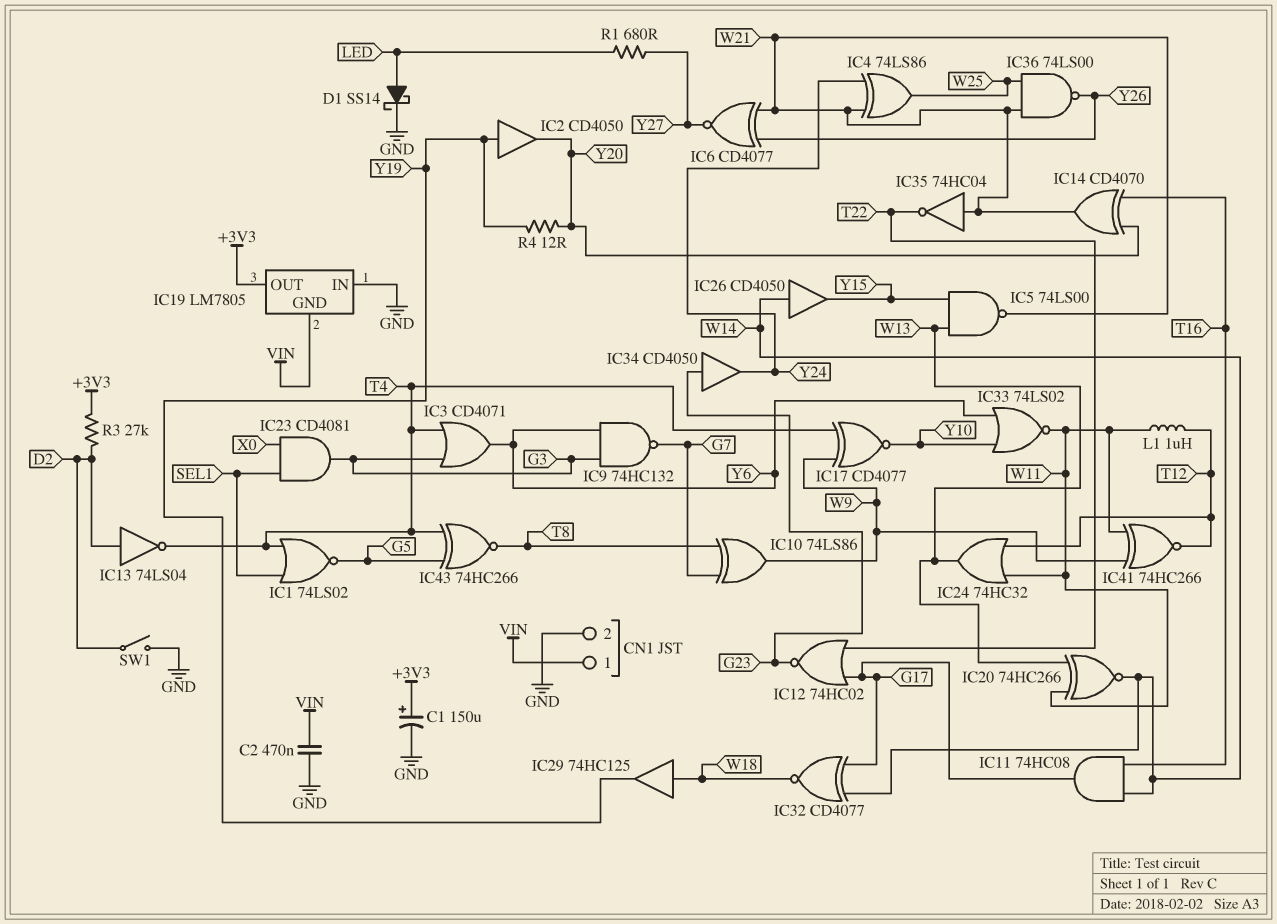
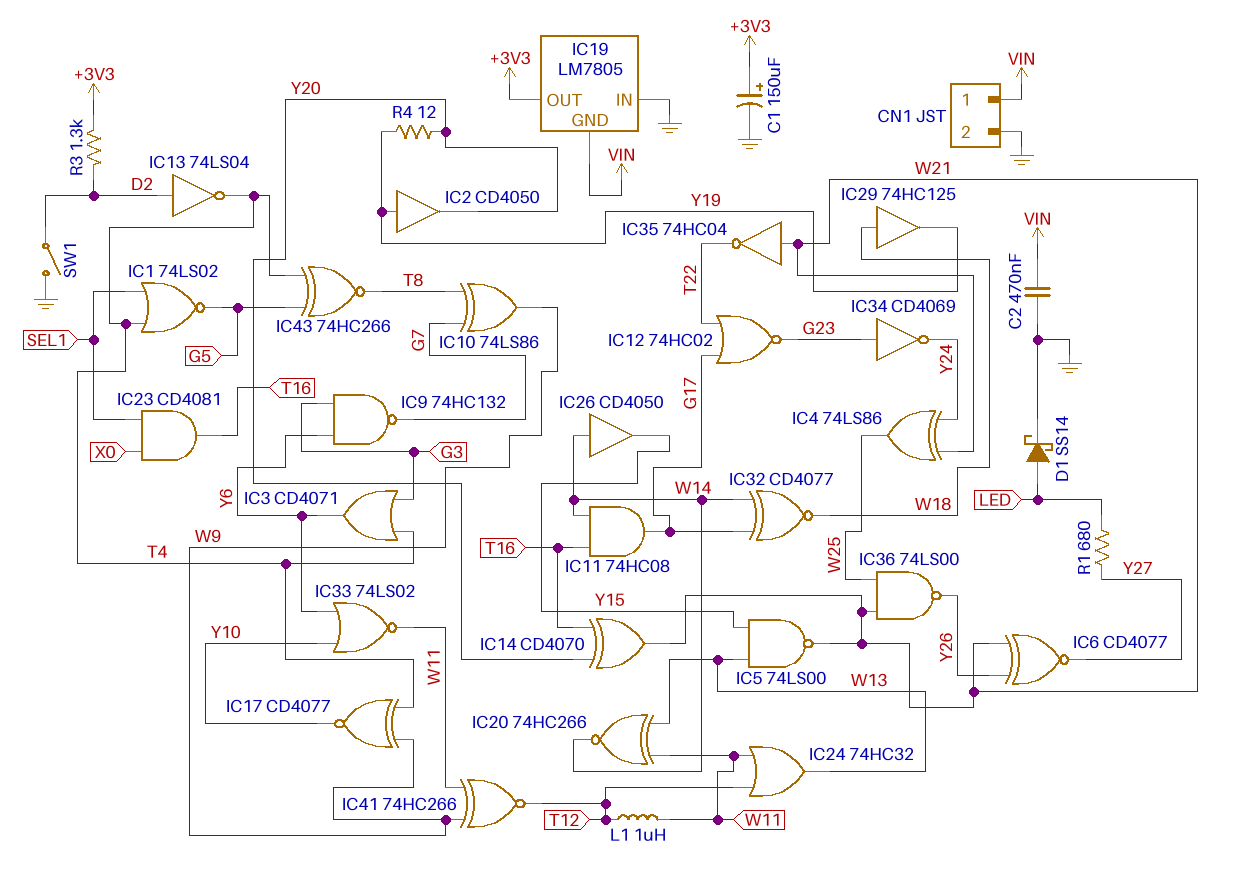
IC23: AND CD4081 (in SEL1, in X0, out G3) -> AND CD4081 (in SEL1, in X0, out T16)
IC34: buffer CD4050 (in G23, out Y24) -> NOT CD4069 (in G23, out Y24)
R3: 27k (+3V3, D2) -> 1.3k (+3V3, D2)

